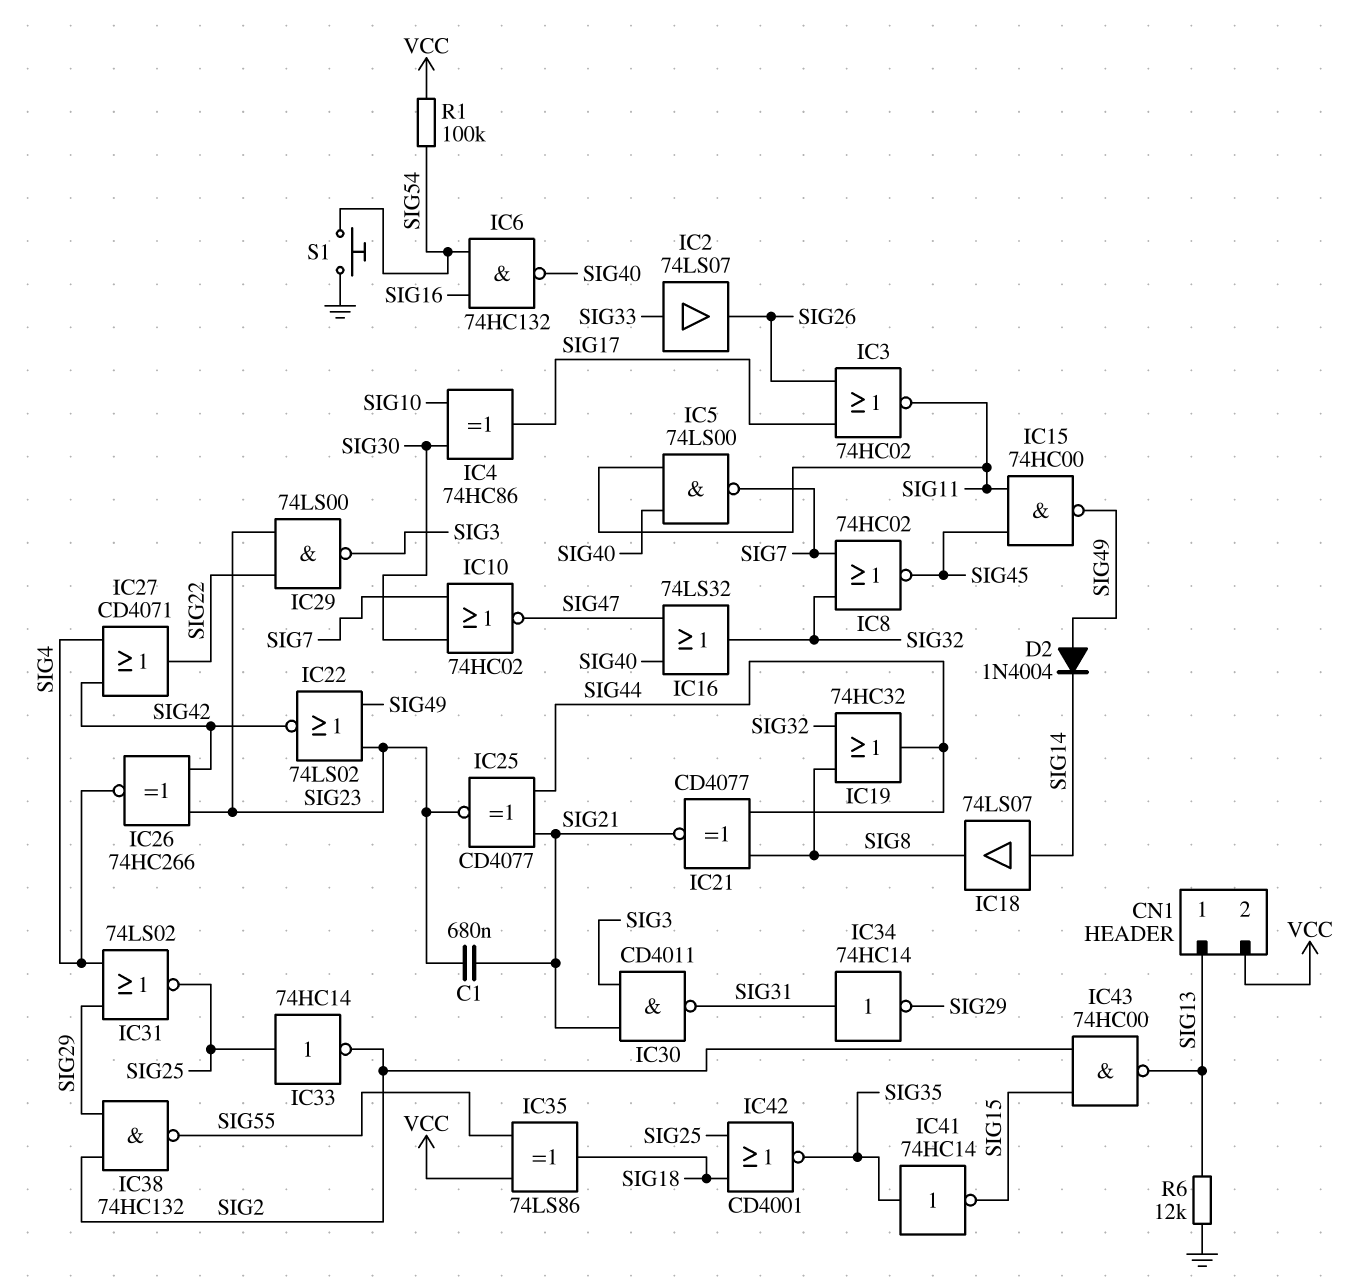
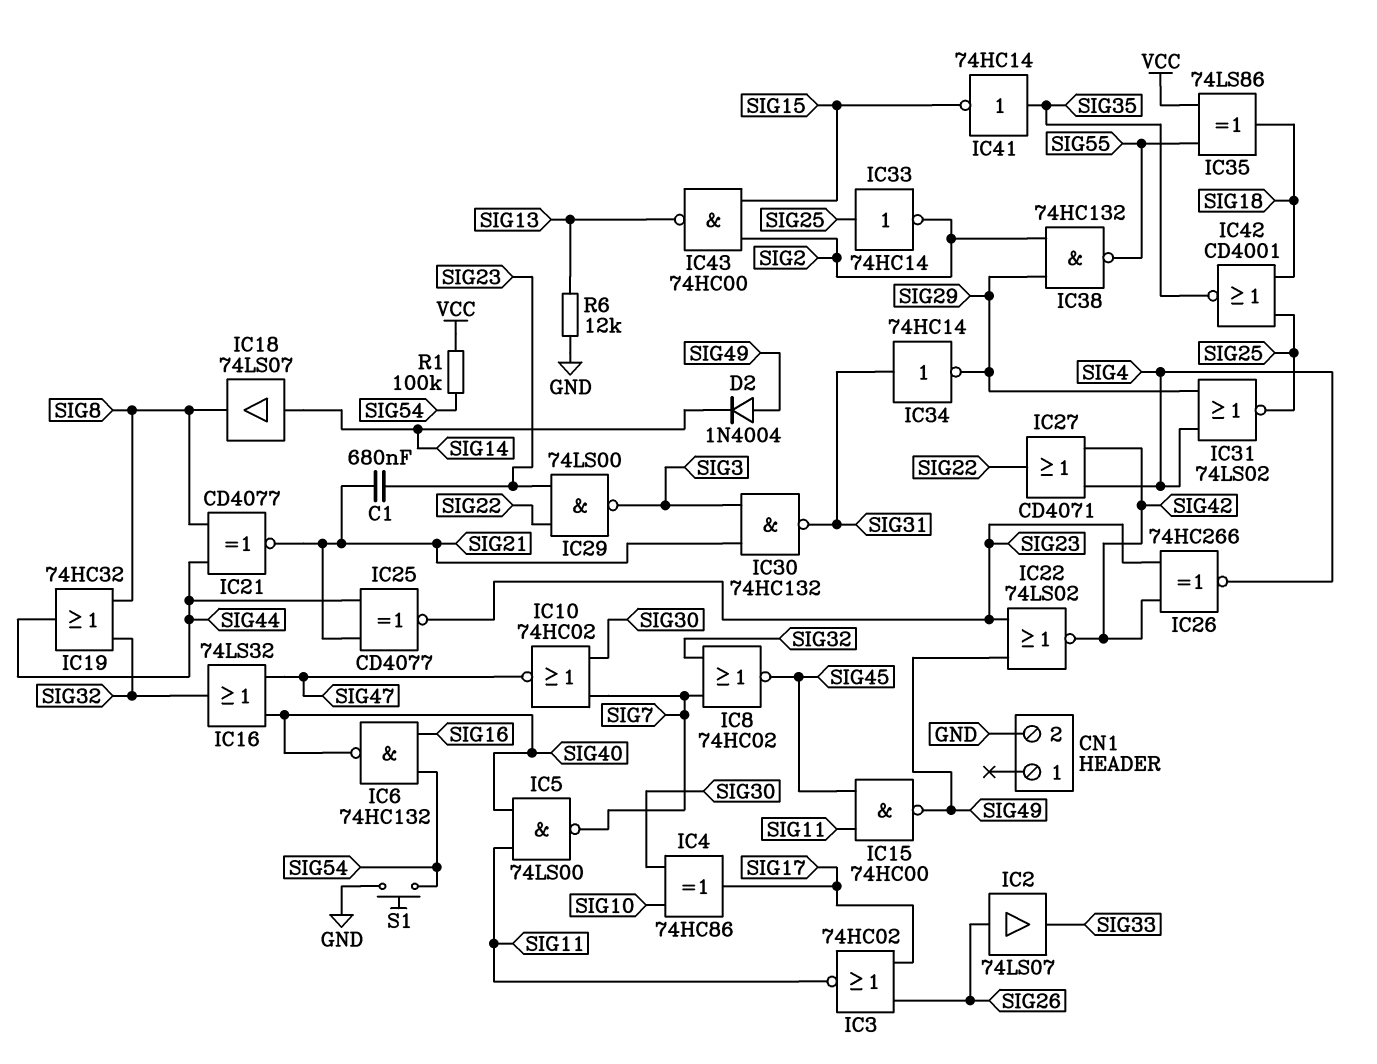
CN1 pin 1: SIG13 -> none
CN1 pin 2: VCC -> GND
IC2: buffer 74LS07 (in SIG33, out SIG26) -> buffer 74LS07 (in SIG26, out SIG33)
IC30: NAND CD4011 (in SIG3, in SIG21, out SIG31) -> NAND 74HC132 (in SIG3, in SIG21, out SIG31)

